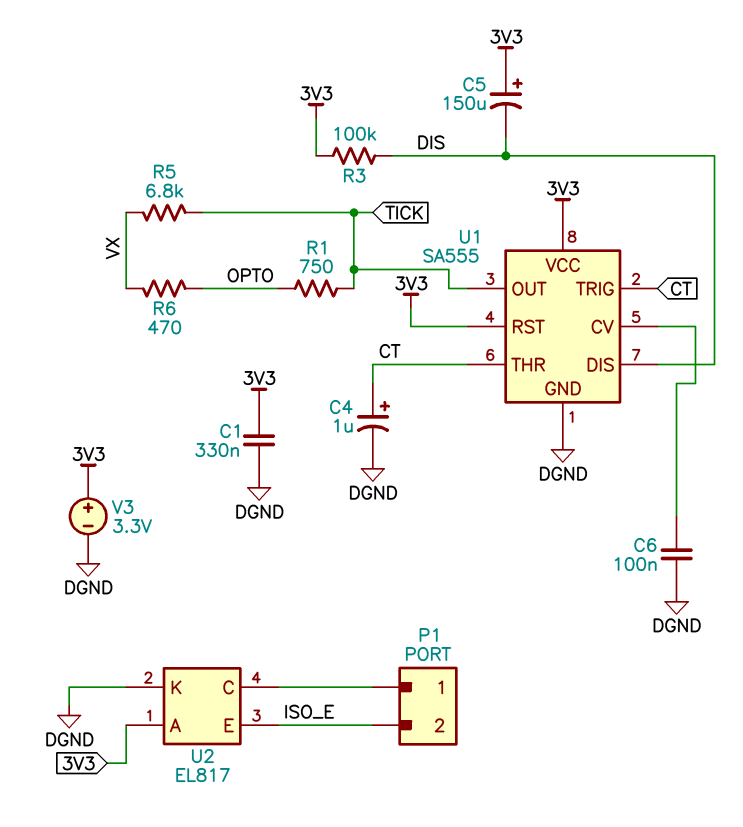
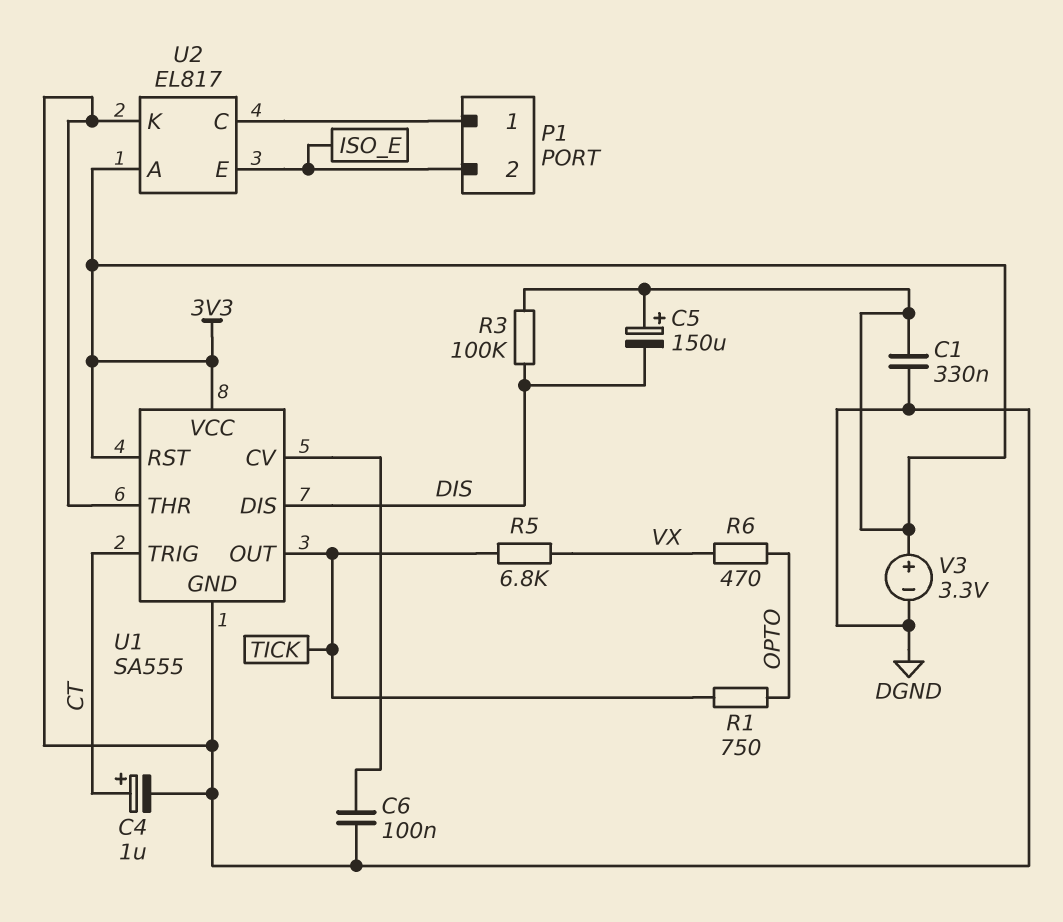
U1 pin THR: CT -> DGND

